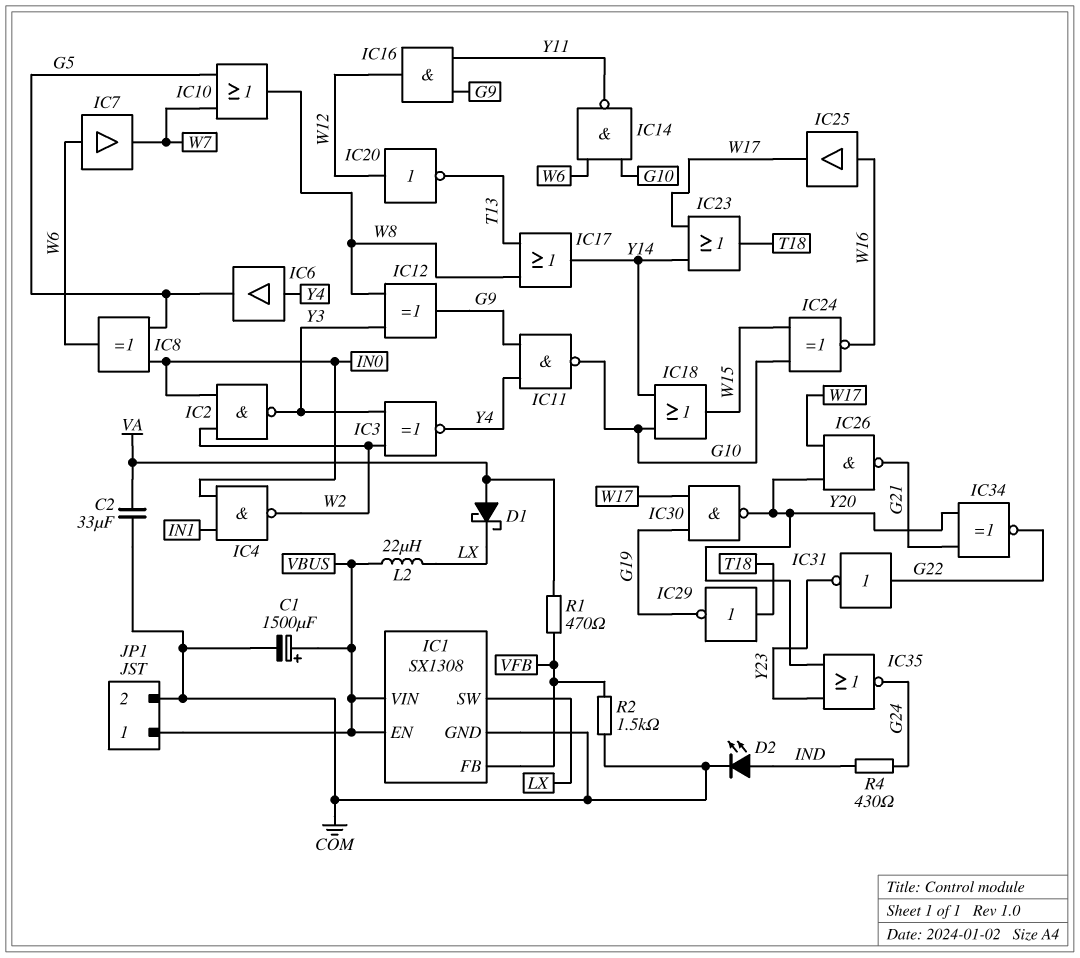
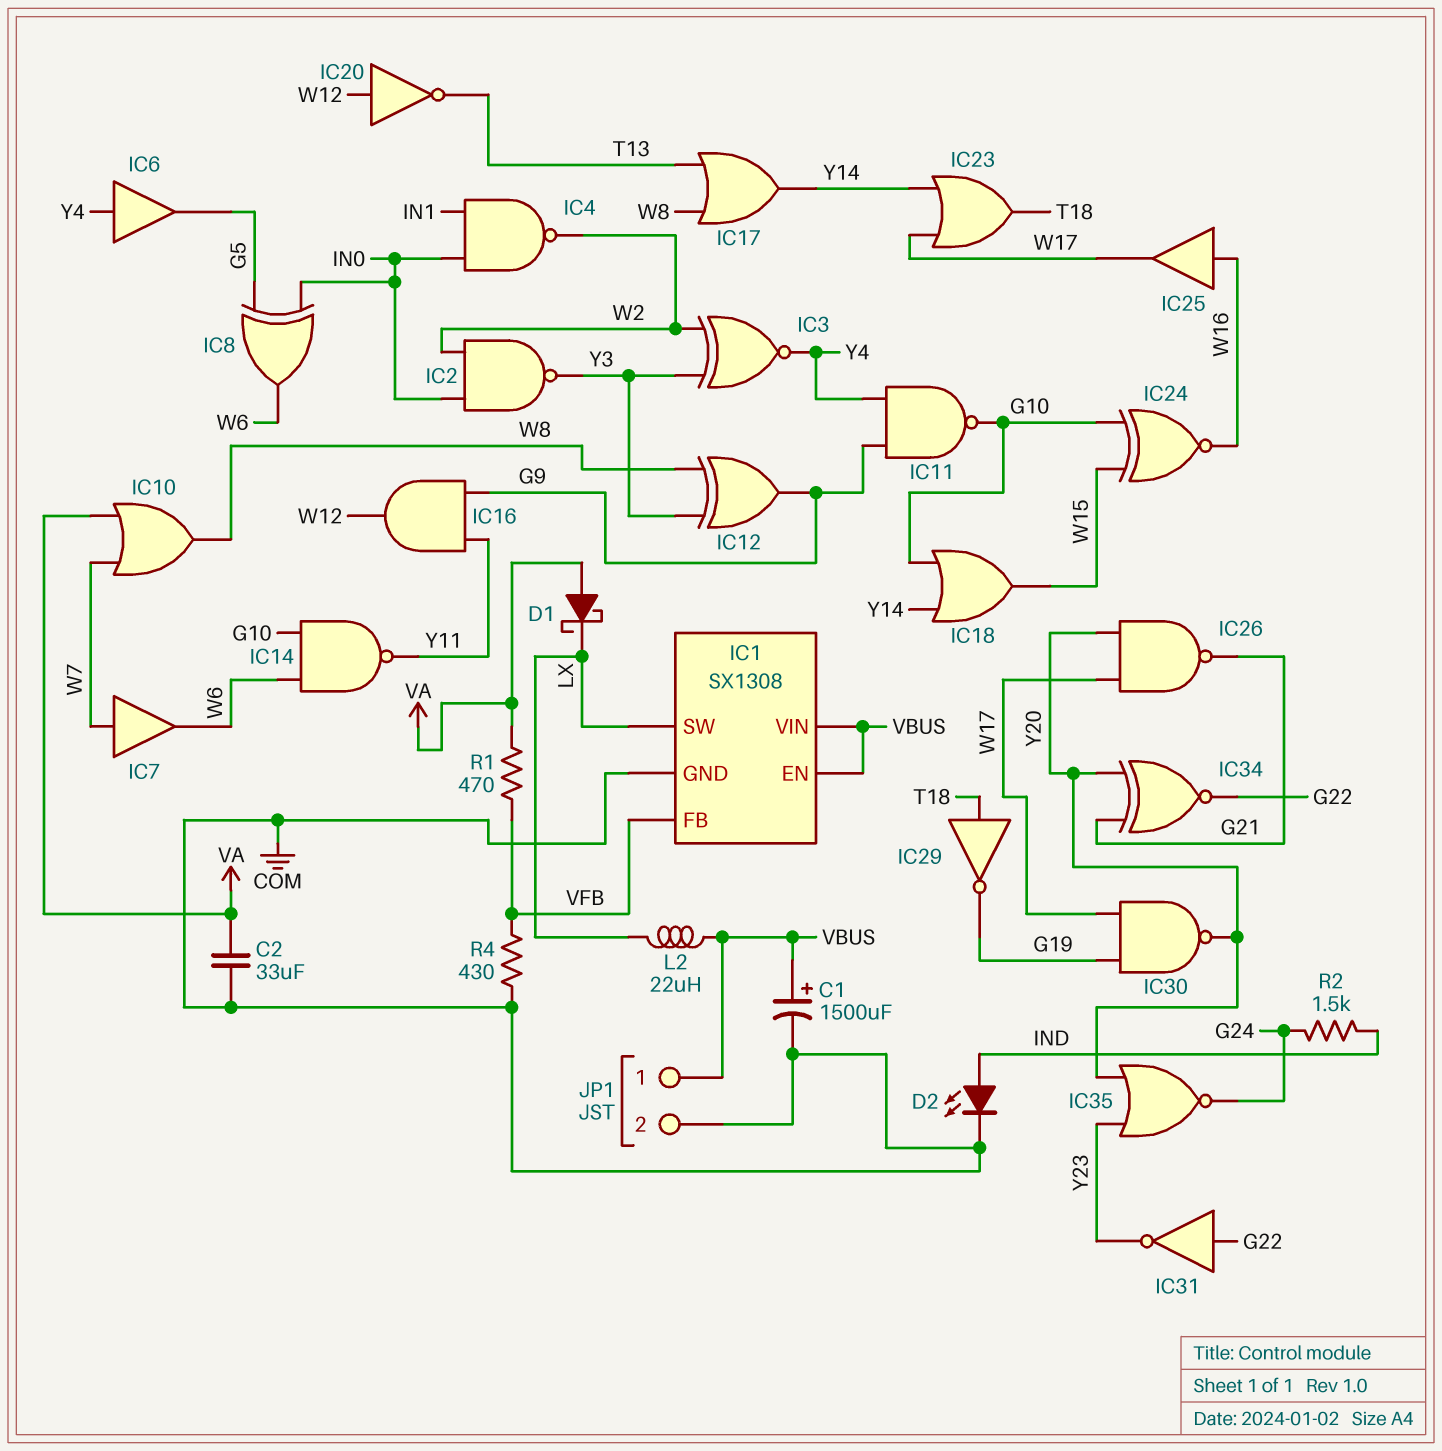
IC7: buffer (in W6, out W7) -> buffer (in W7, out W6)
IC10: OR (in G5, in W7, out W8) -> OR (in VA, in W7, out W8)
R2: 1.5k (COM, VFB) -> 1.5k (G24, IND)
R4: 430 (G24, IND) -> 430 (COM, VFB)

